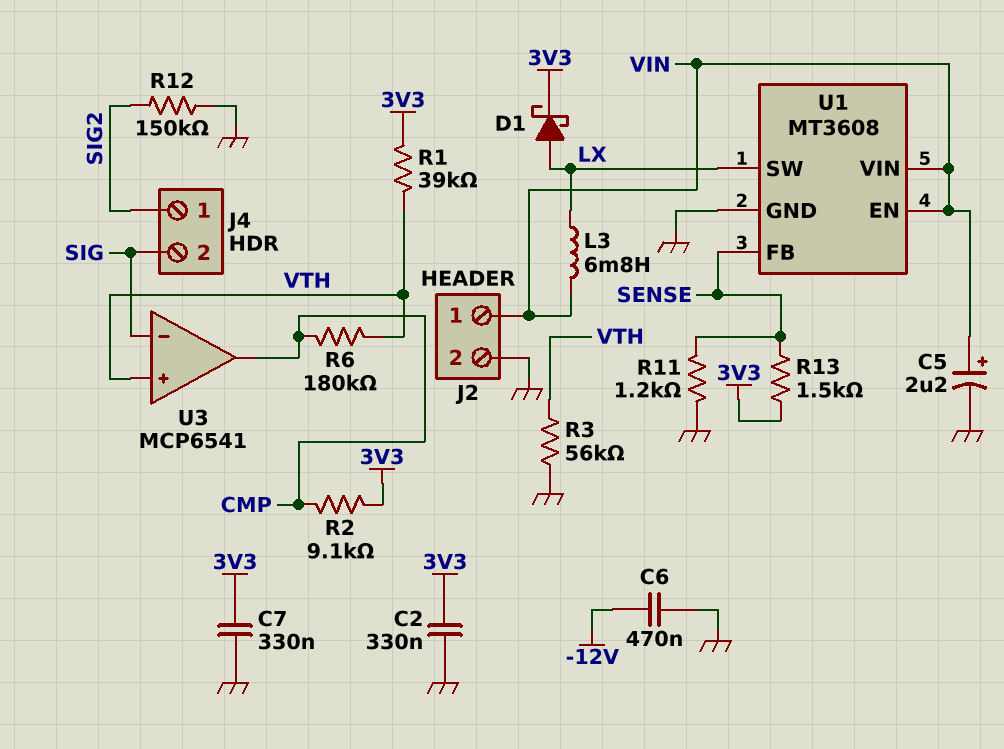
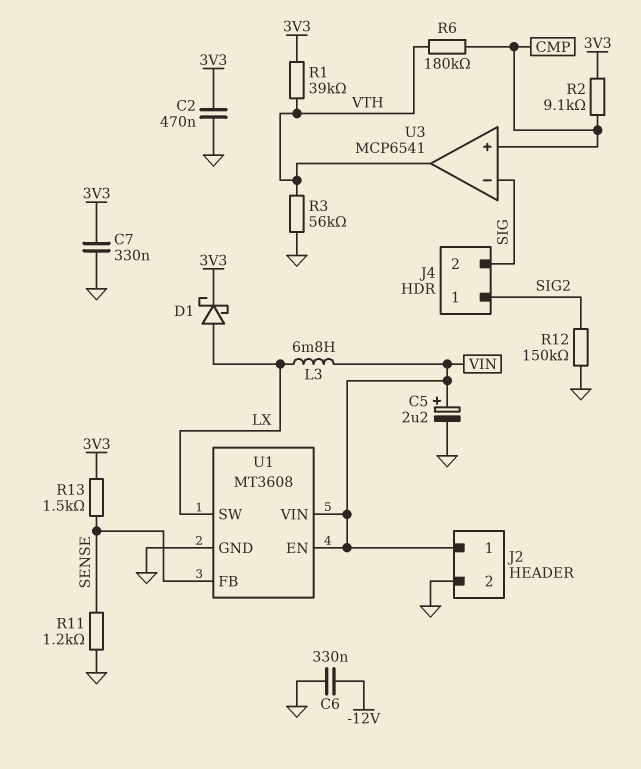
C2: 330nF (3V3, GND) -> 470nF (3V3, GND)
C6: 470nF (-12V, GND) -> 330nF (-12V, GND)
U3 pin in+: VTH -> CMP
U3 pin out: CMP -> VTH

